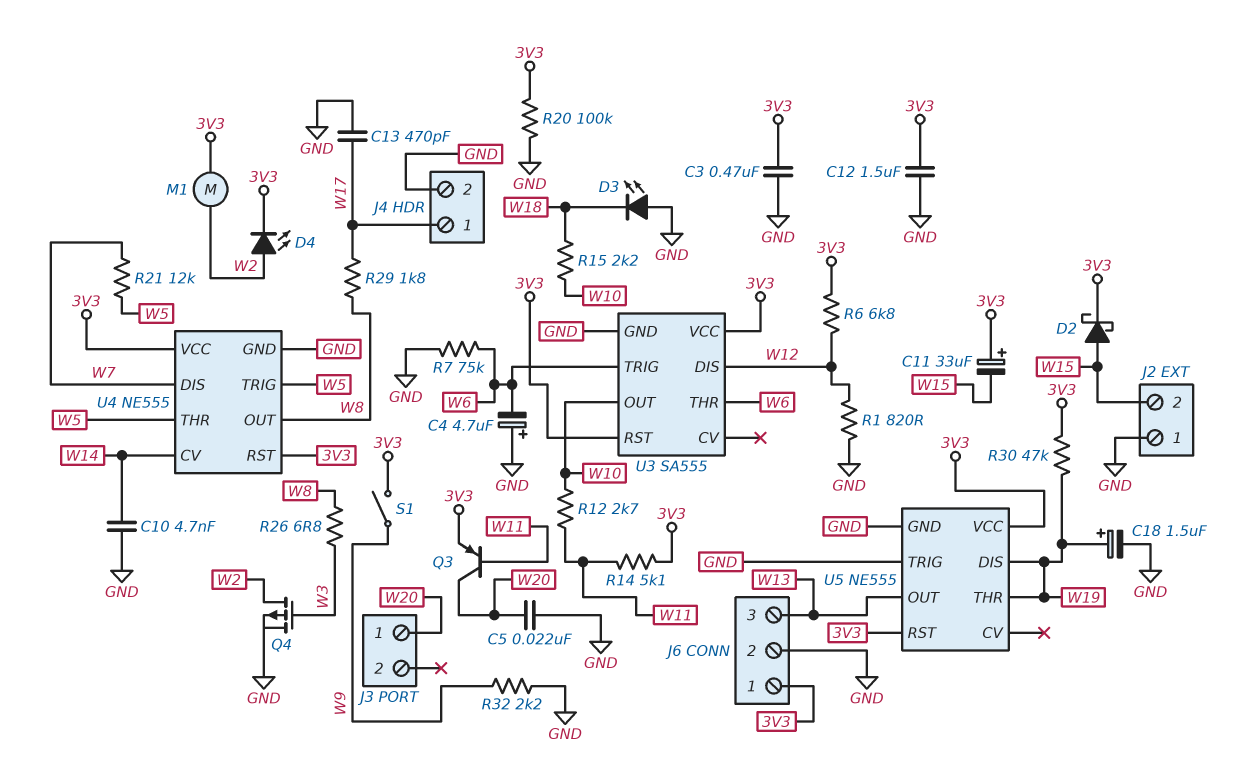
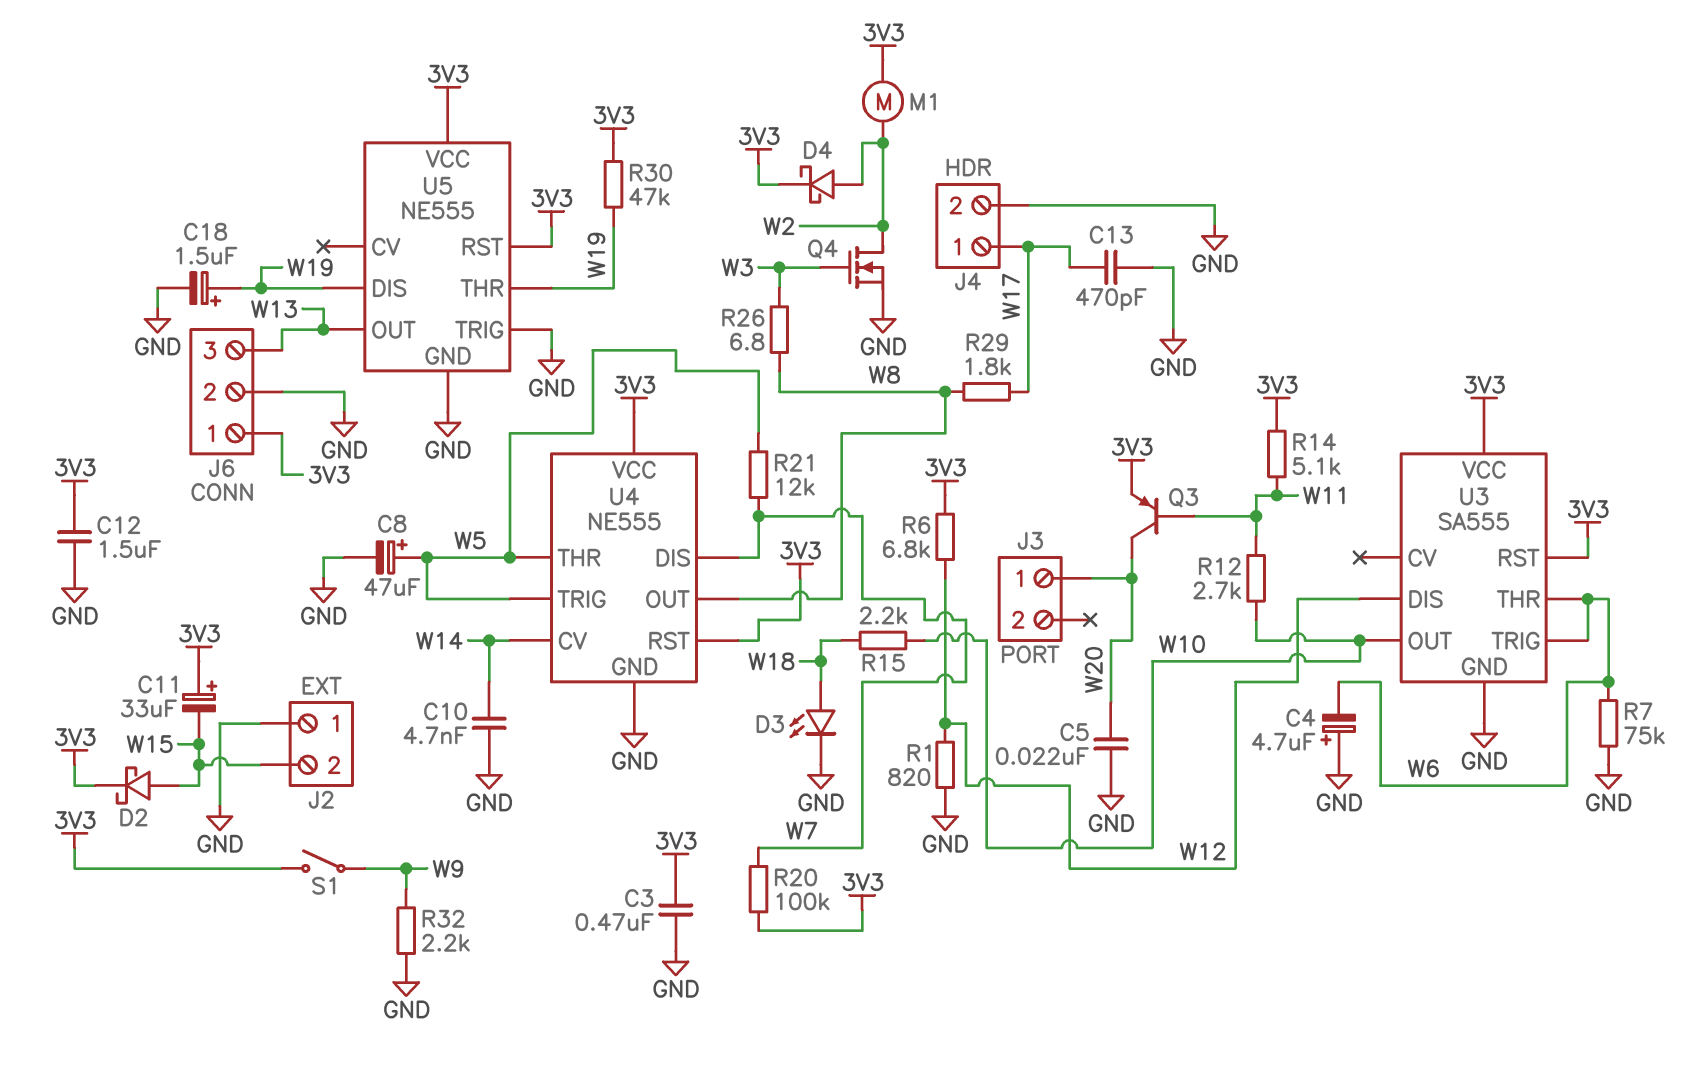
C8: none -> 47uF (plus W5, minus GND)
D3: LED (A GND, K W18) -> LED (A W18, K GND)
D4: LED (A W2, K 3V3) -> schottky (A W2, K 3V3)
Q4: PMOS (G W3, D W2, S GND) -> NMOS (G W3, D W2, S GND)
R20: 100k (3V3, GND) -> 100k (3V3, W7)

